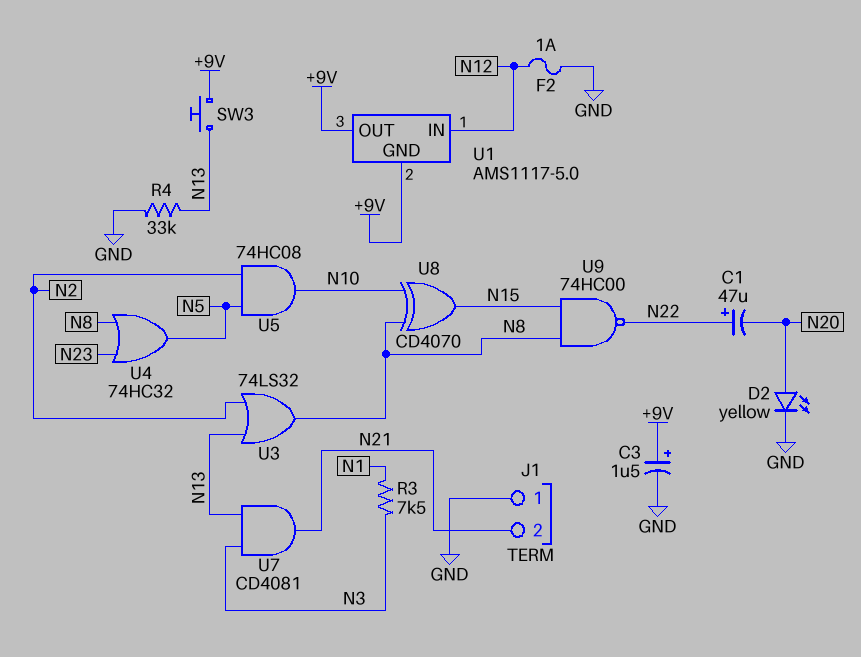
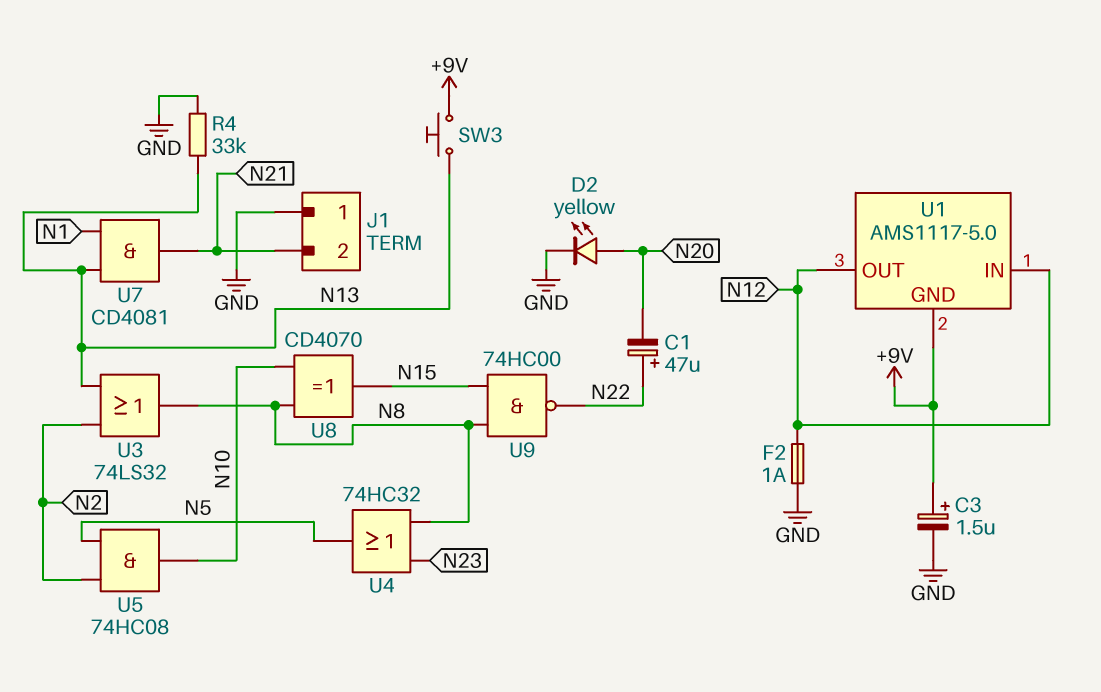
R3: 7.5k (N1, N3) -> none
U1 pin OUT: +9V -> N12
U7: AND CD4081 (in N3, in N13, out N21) -> AND CD4081 (in N1, in N13, out N21)

